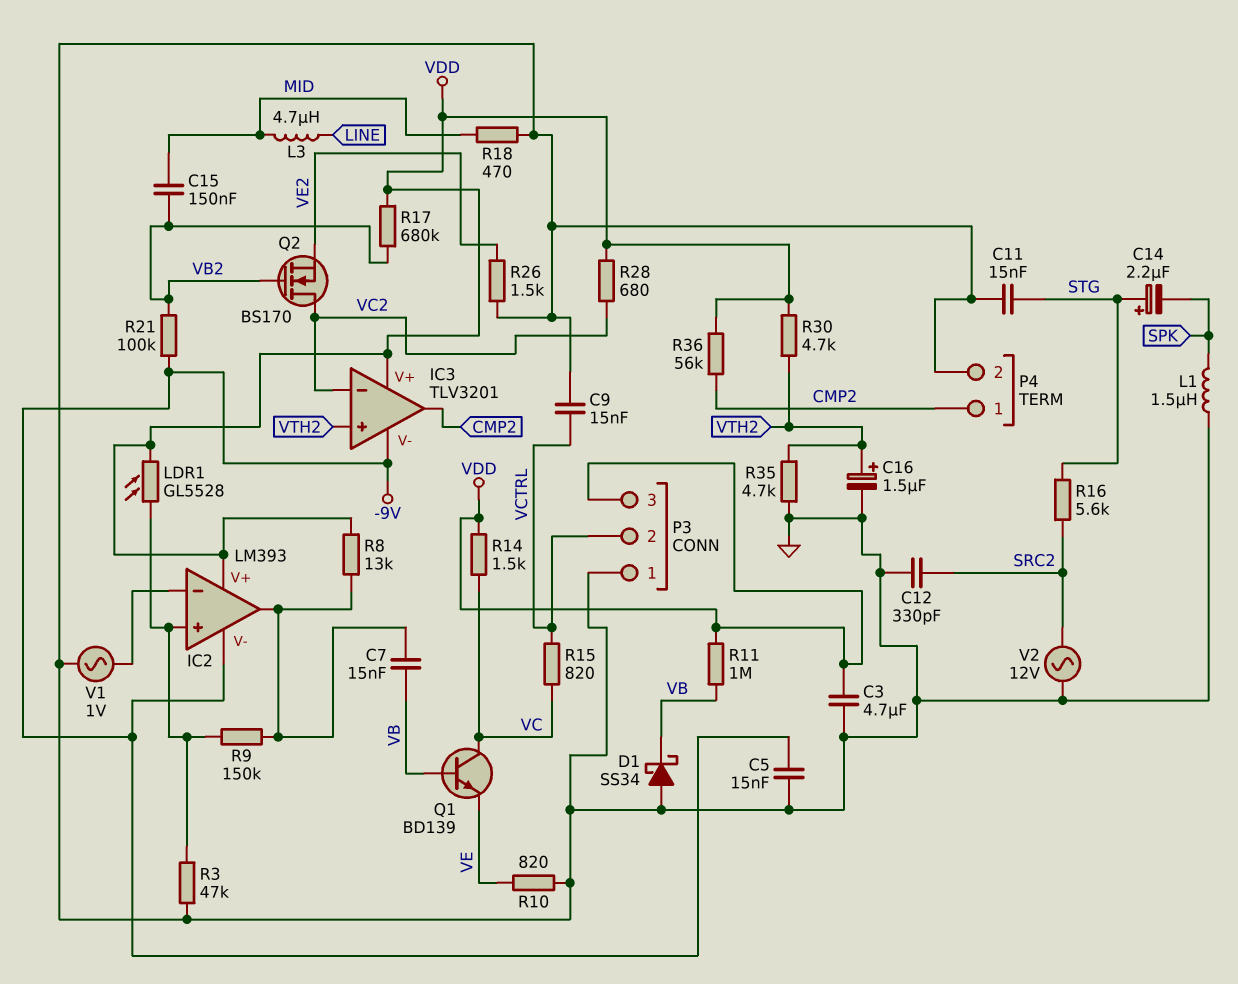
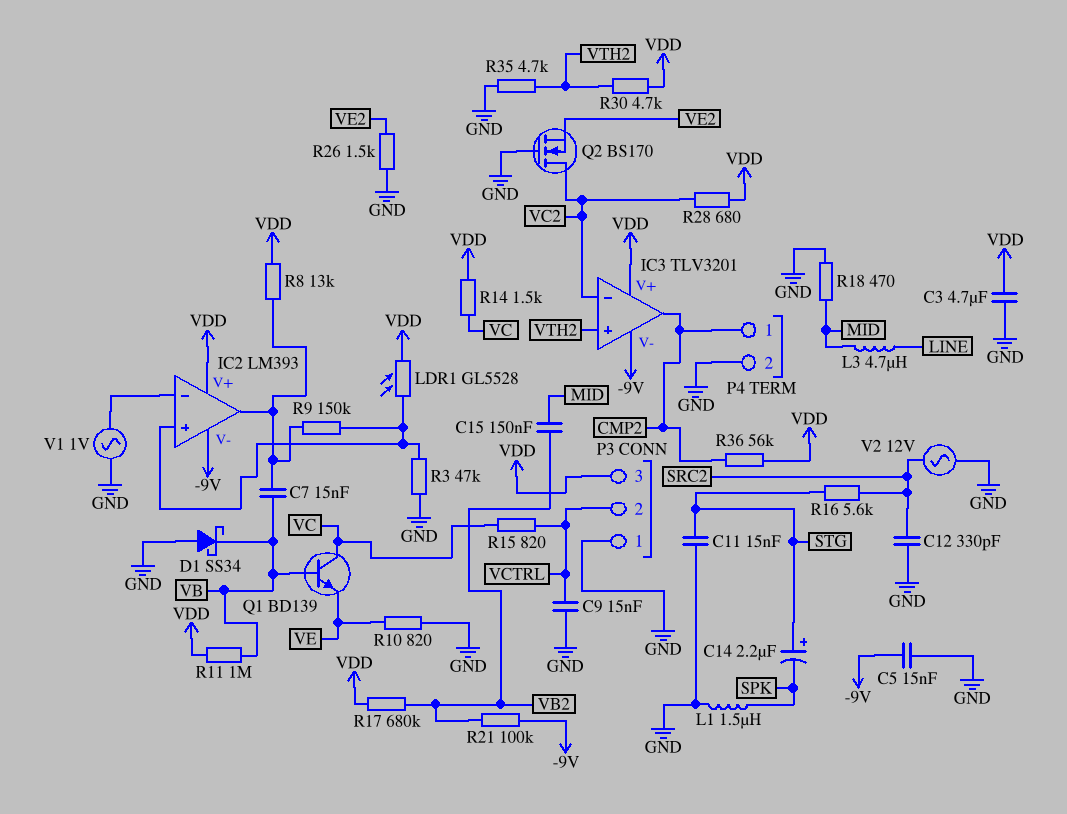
C16: 1.5uF (plus VTH2, minus GND) -> none
Q2: NMOS BS170 (G VB2, D VC2, S VE2) -> NMOS BS170 (G GND, D VC2, S VE2)

